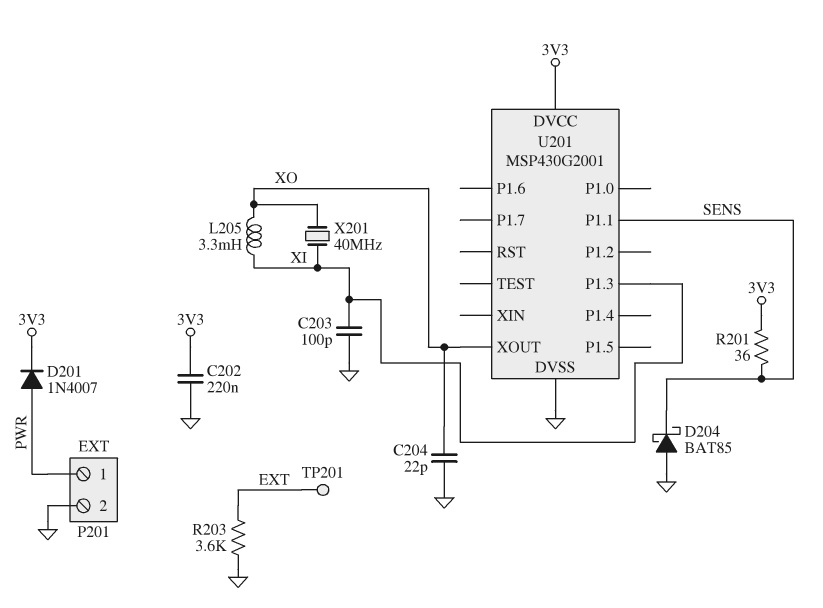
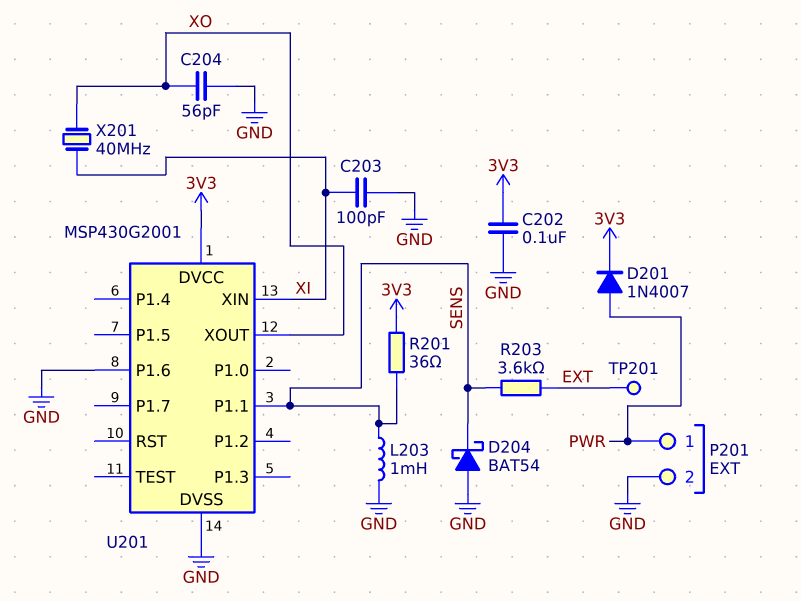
C202: 220nF (3V3, GND) -> 100nF (3V3, GND)
C204: 22pF (GND, XO) -> 56pF (GND, XO)
D204: schottky BAT85 (A GND, K SENS) -> schottky BAT54 (A GND, K SENS)
L203: none -> 1mH (GND, SENS)
L205: 3.3mH (XI, XO) -> none
R203: 3.6k (EXT, GND) -> 3.6k (EXT, SENS)
U201 pin P1.3: XI -> none
U201 pin P1.6: none -> GND
U201 pin XIN: none -> XI

